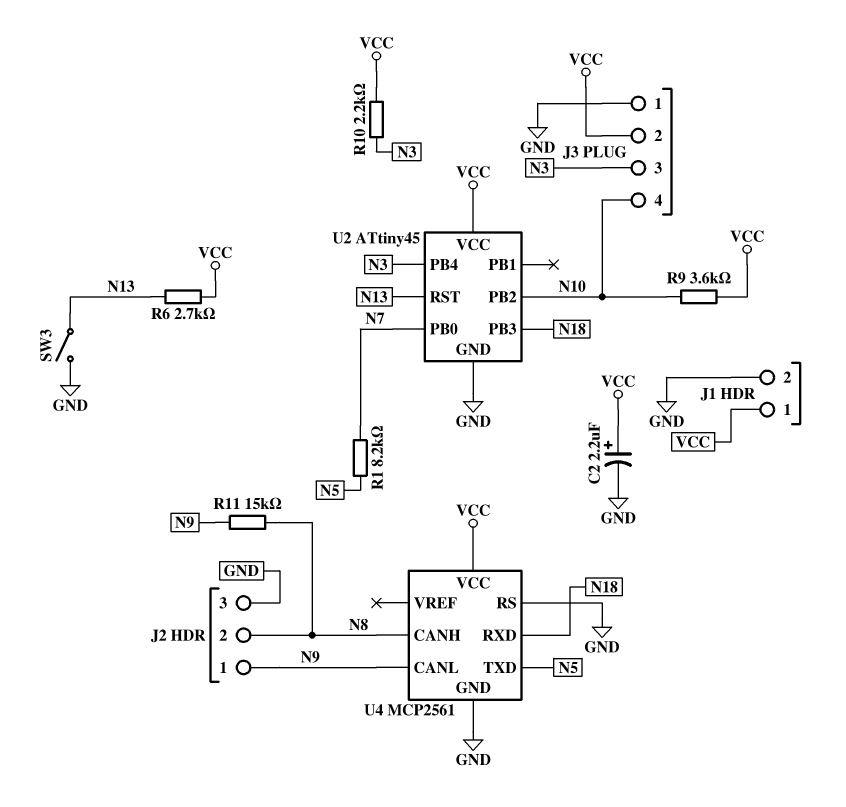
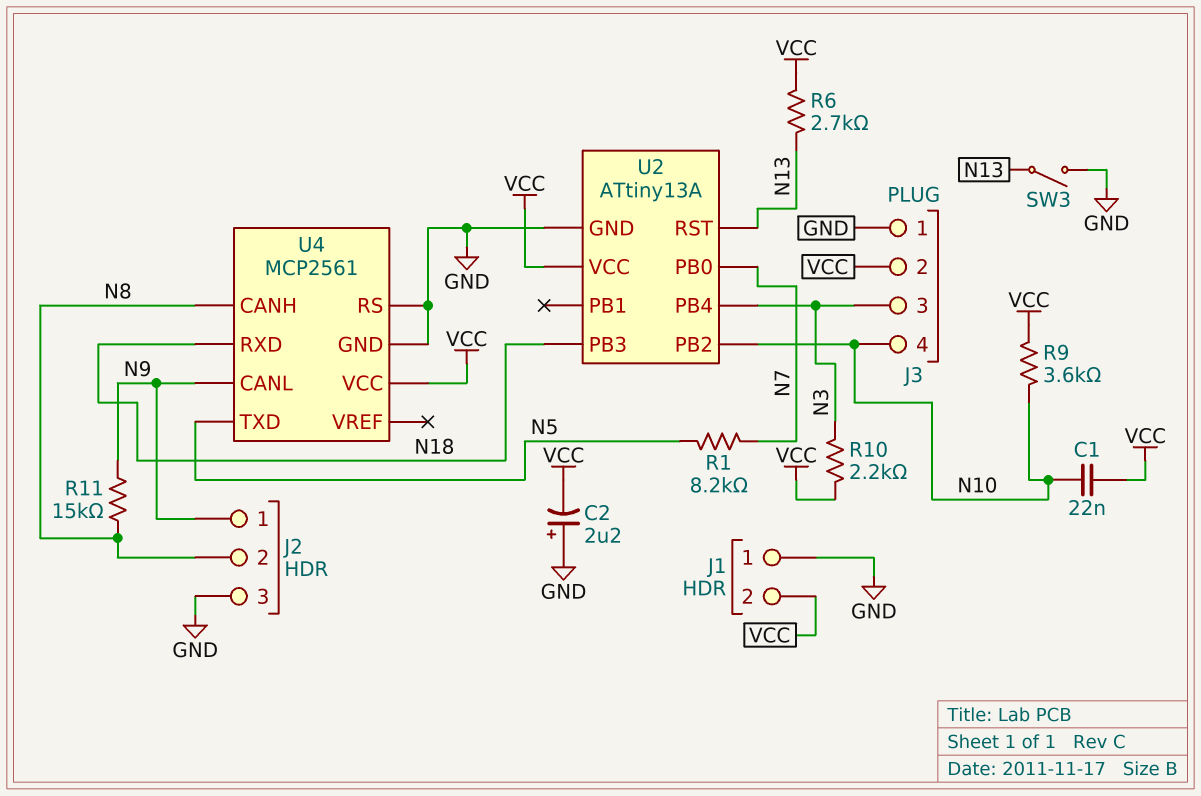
C1: none -> 22nF (N10, VCC)
C2: 2.2uF (plus VCC, minus GND) -> 2.2uF (plus GND, minus VCC)
J1 pin 1: VCC -> GND
J1 pin 2: GND -> VCC
U2: ATtiny45 -> ATtiny13A

